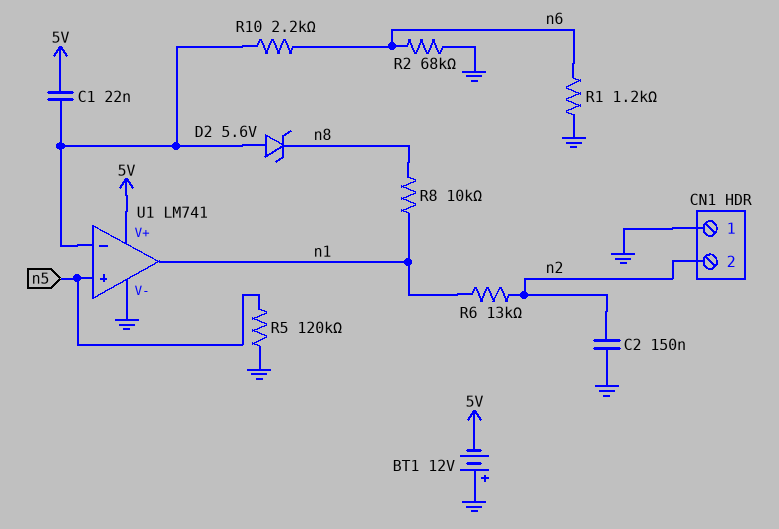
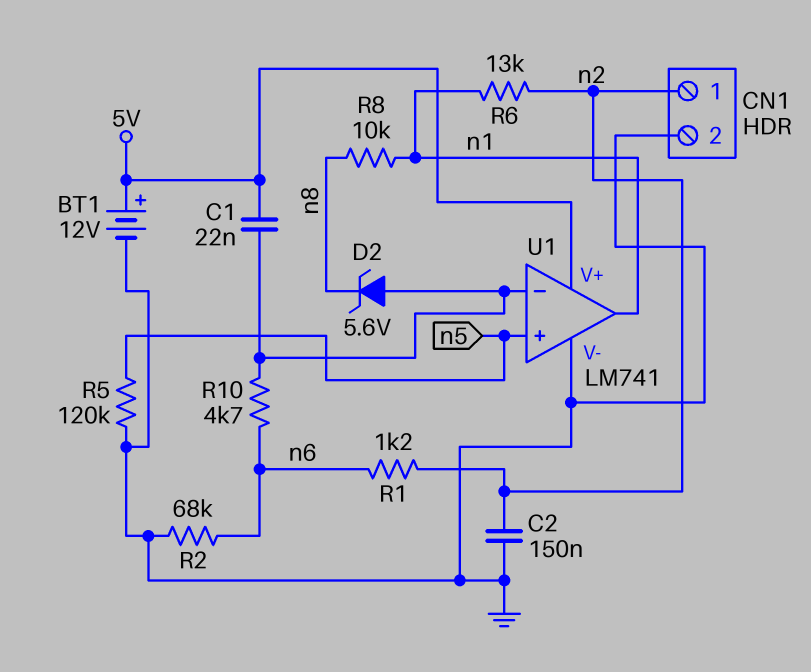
BT1: 12V (plus GND, minus 5V) -> 12V (plus 5V, minus GND)
CN1 pin 1: GND -> n2
CN1 pin 2: n2 -> GND
R1: 1.2k (GND, n6) -> 1.2k (n2, n6)
R10: 2.2k (U1/in-, n6) -> 4.7k (U1/in-, n6)

